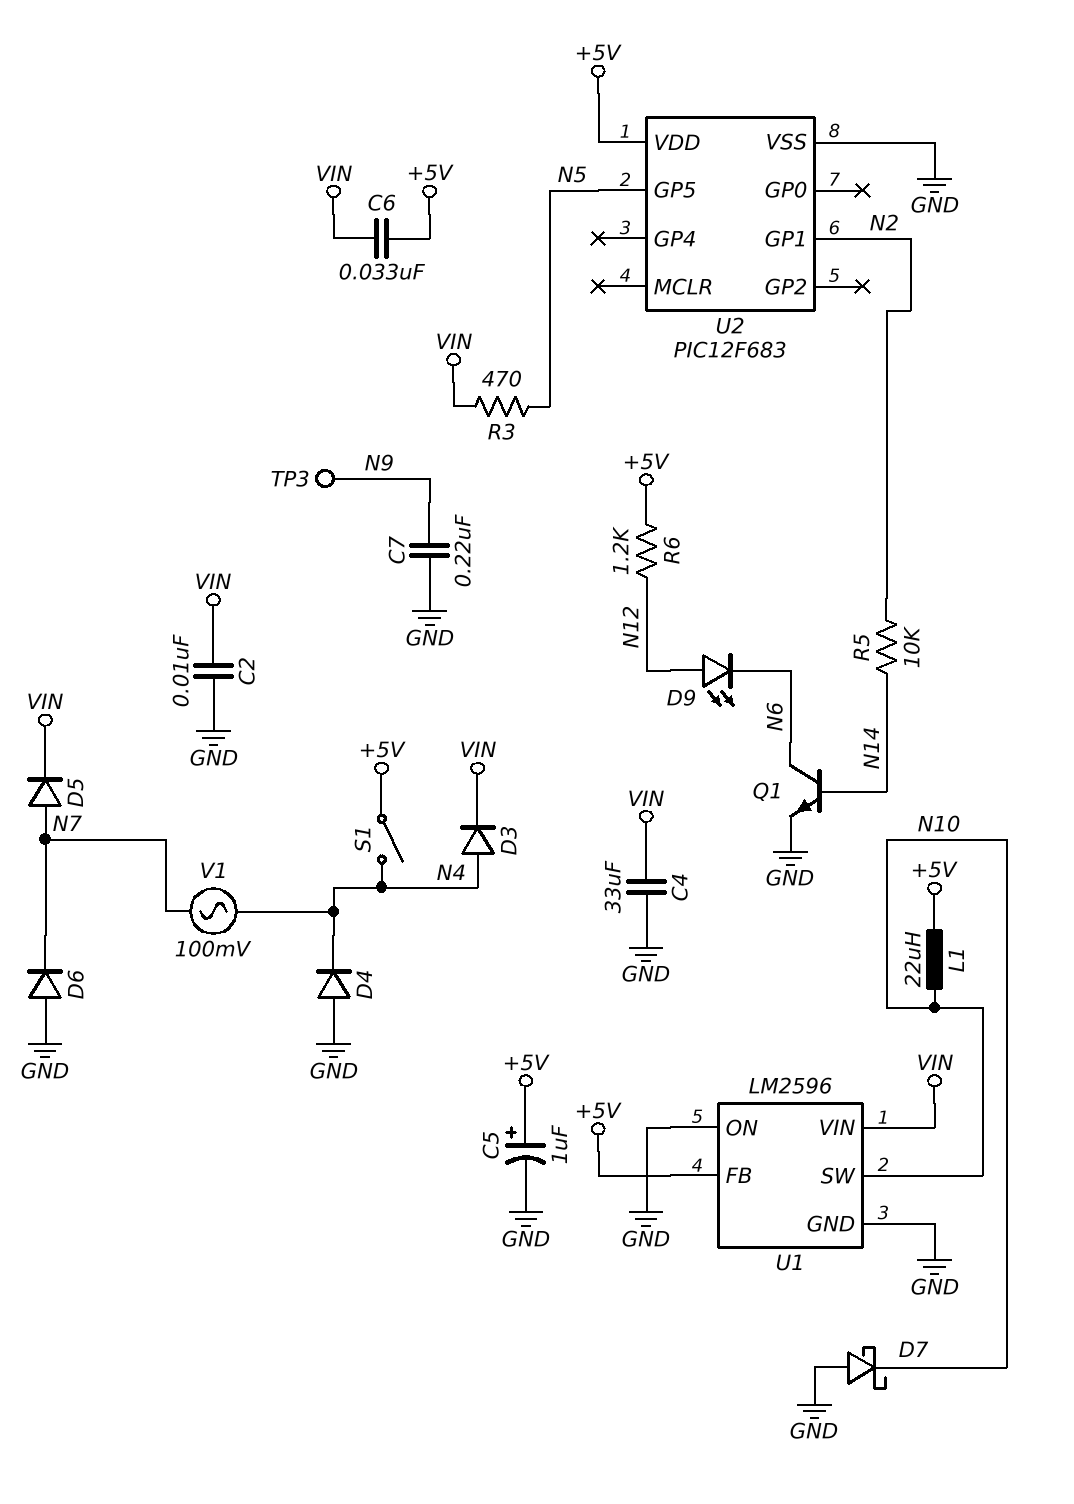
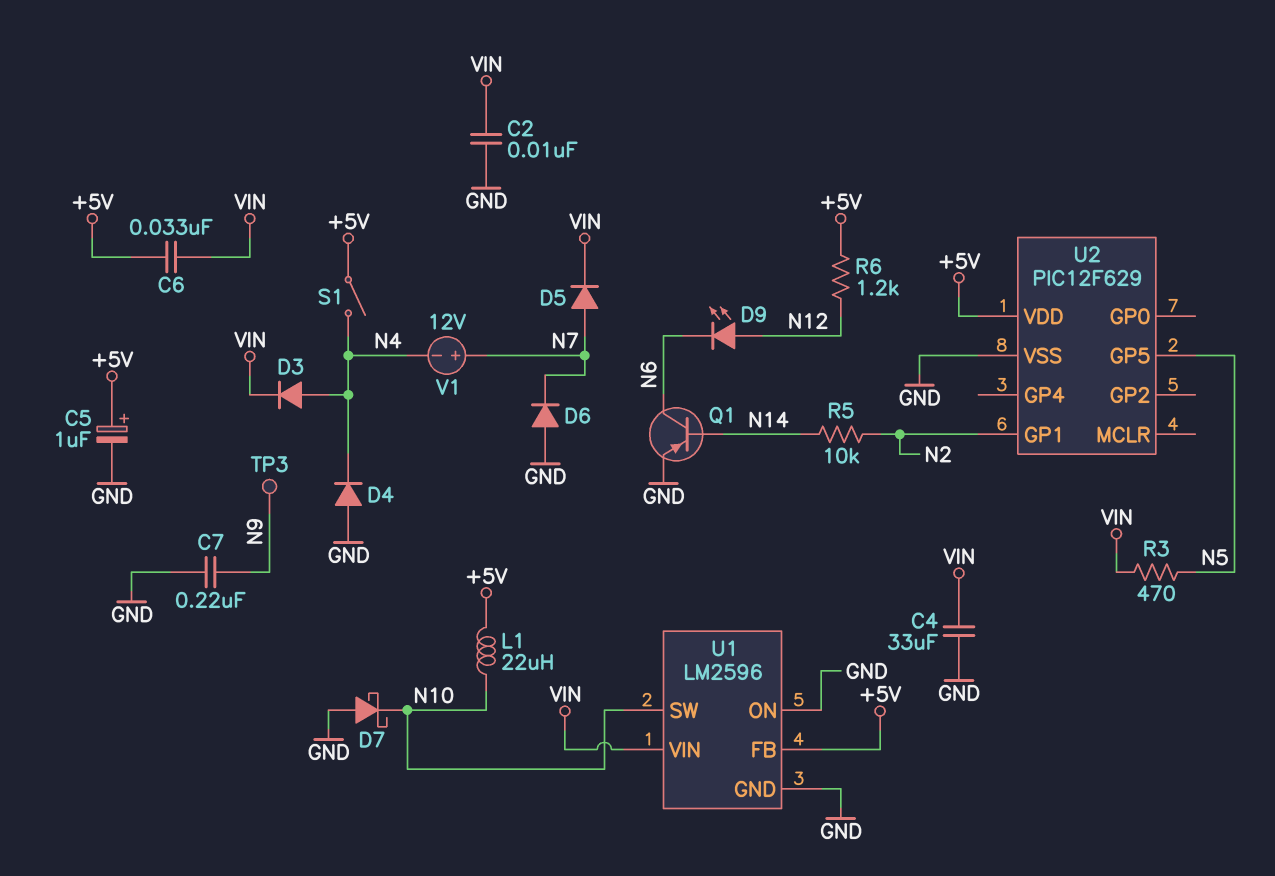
Q1: NPN (B N14, C N6, E GND) -> PNP (B N14, C N6, E GND)
U2: PIC12F683 -> PIC12F629
V1: AC 100mV (N4, N7) -> 12V (plus N7, minus N4)

